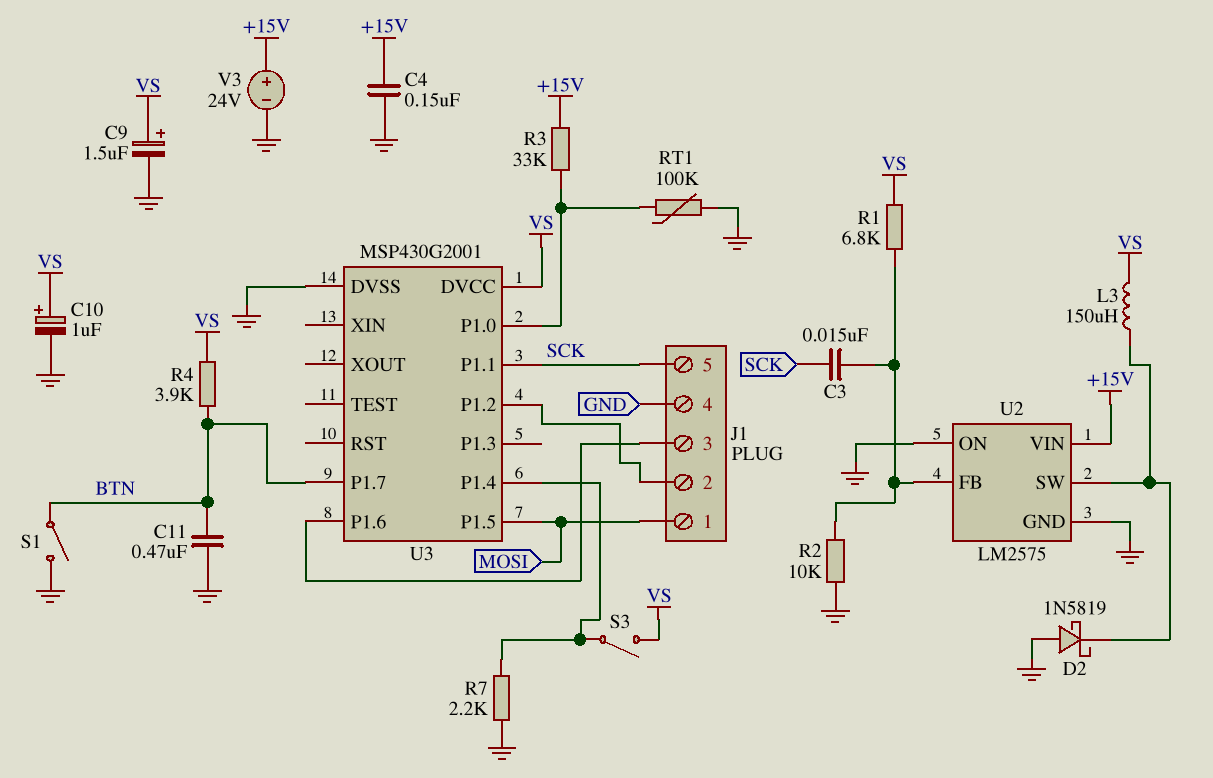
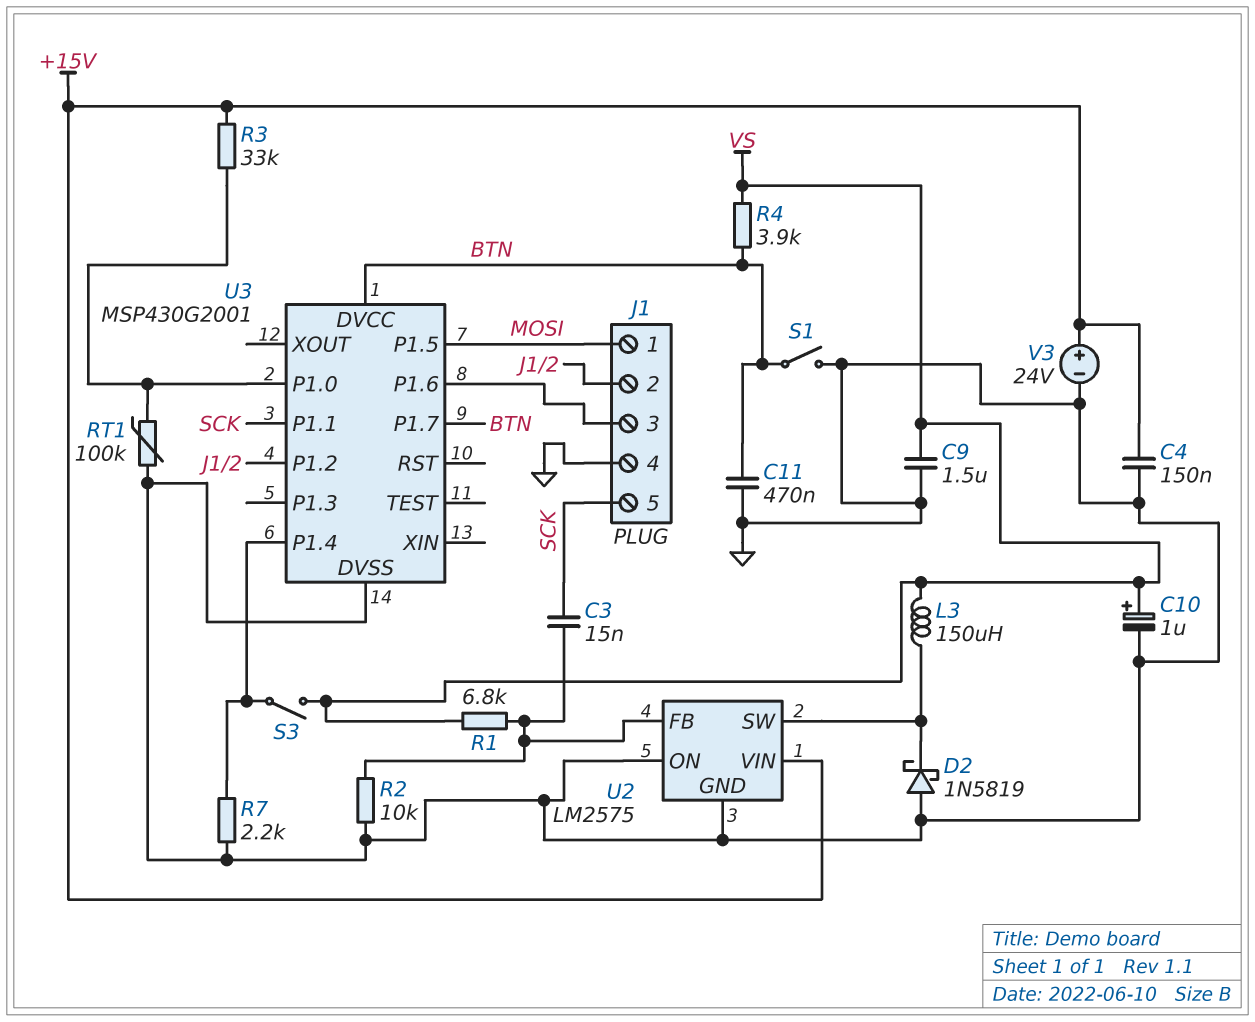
C9: 1.5uF (plus VS, minus GND) -> 1.5uF (GND, VS)
U3 pin DVCC: VS -> BTN

